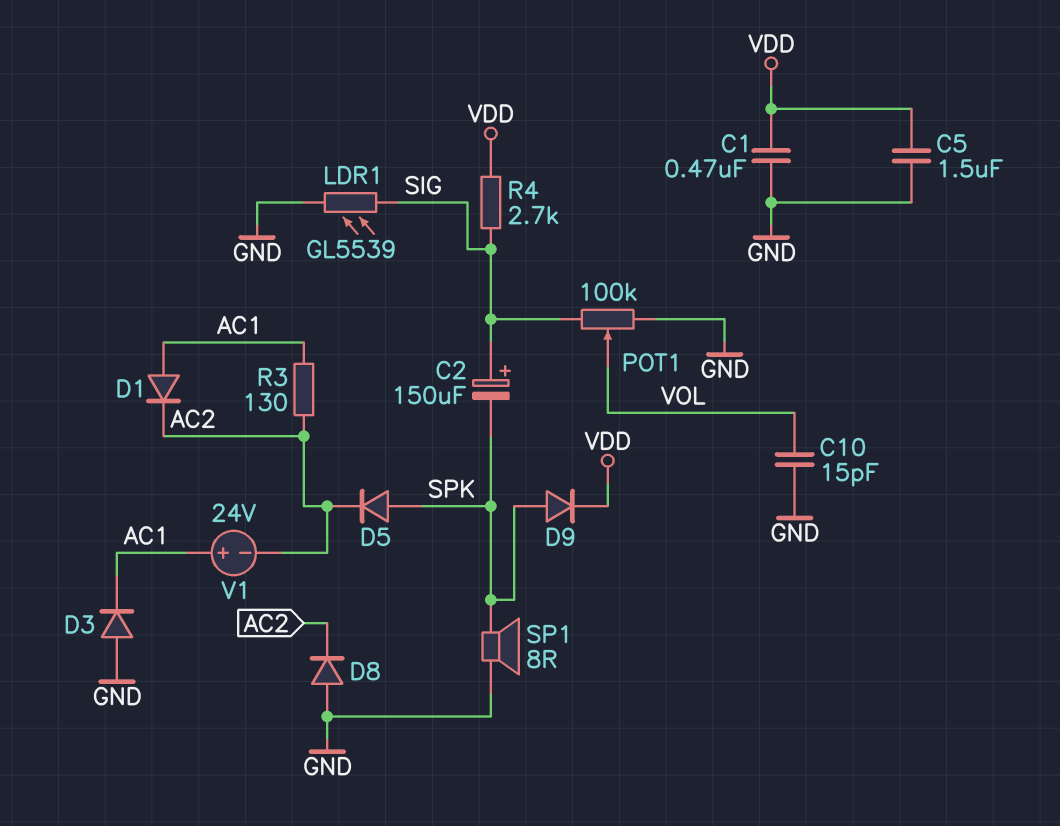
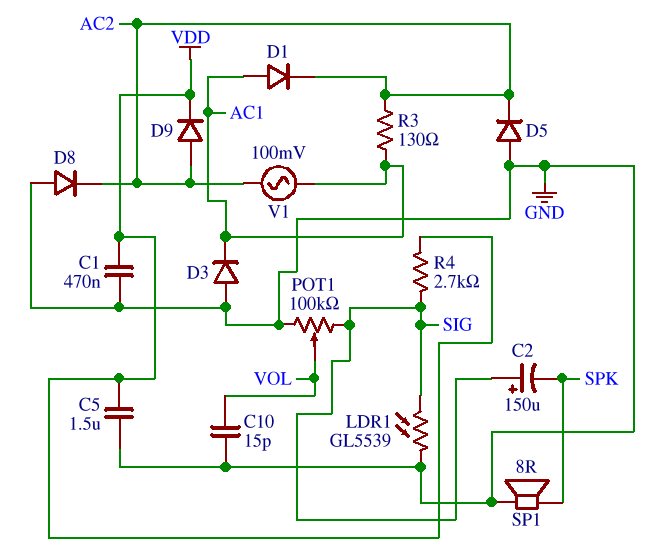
D5: diode (A SPK, K AC2) -> diode (A GND, K AC2)
D9: diode (A SPK, K VDD) -> diode (A AC2, K VDD)
V1: 24V (plus AC1, minus AC2) -> AC 100mV (AC1, AC2)

